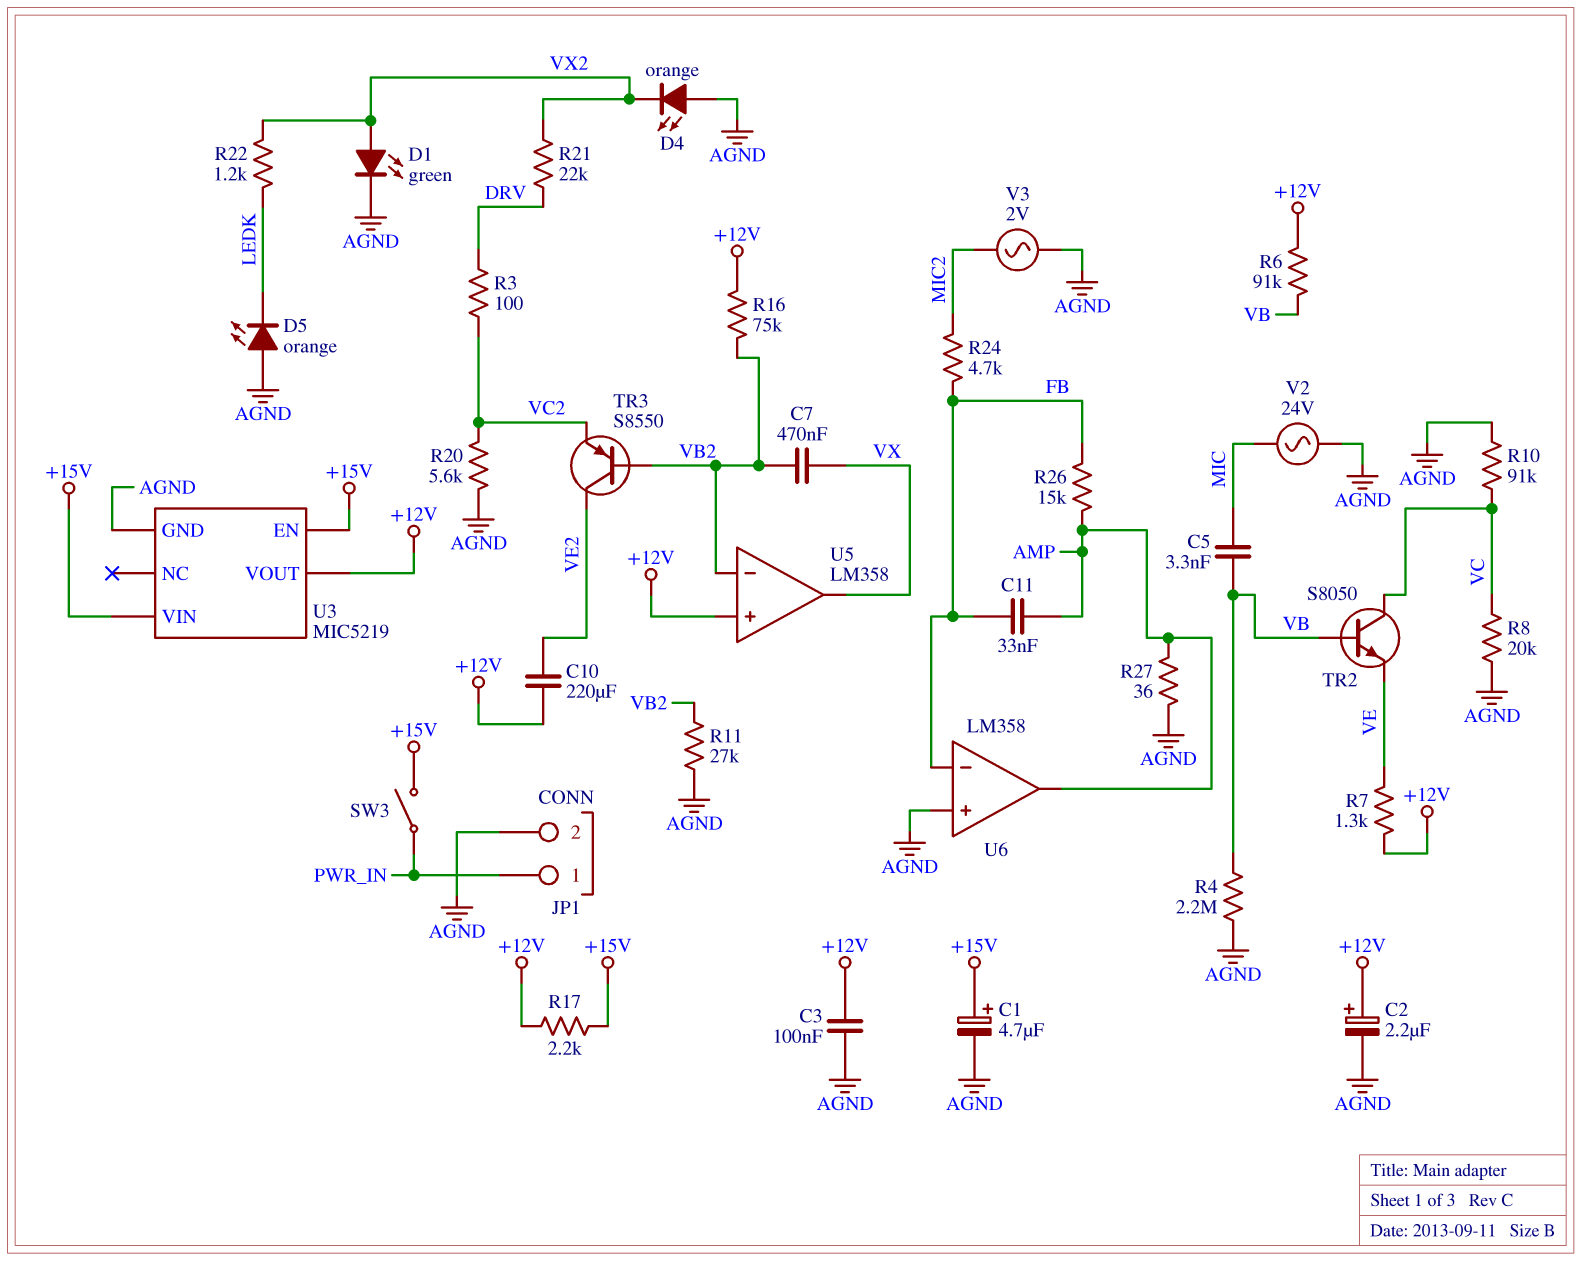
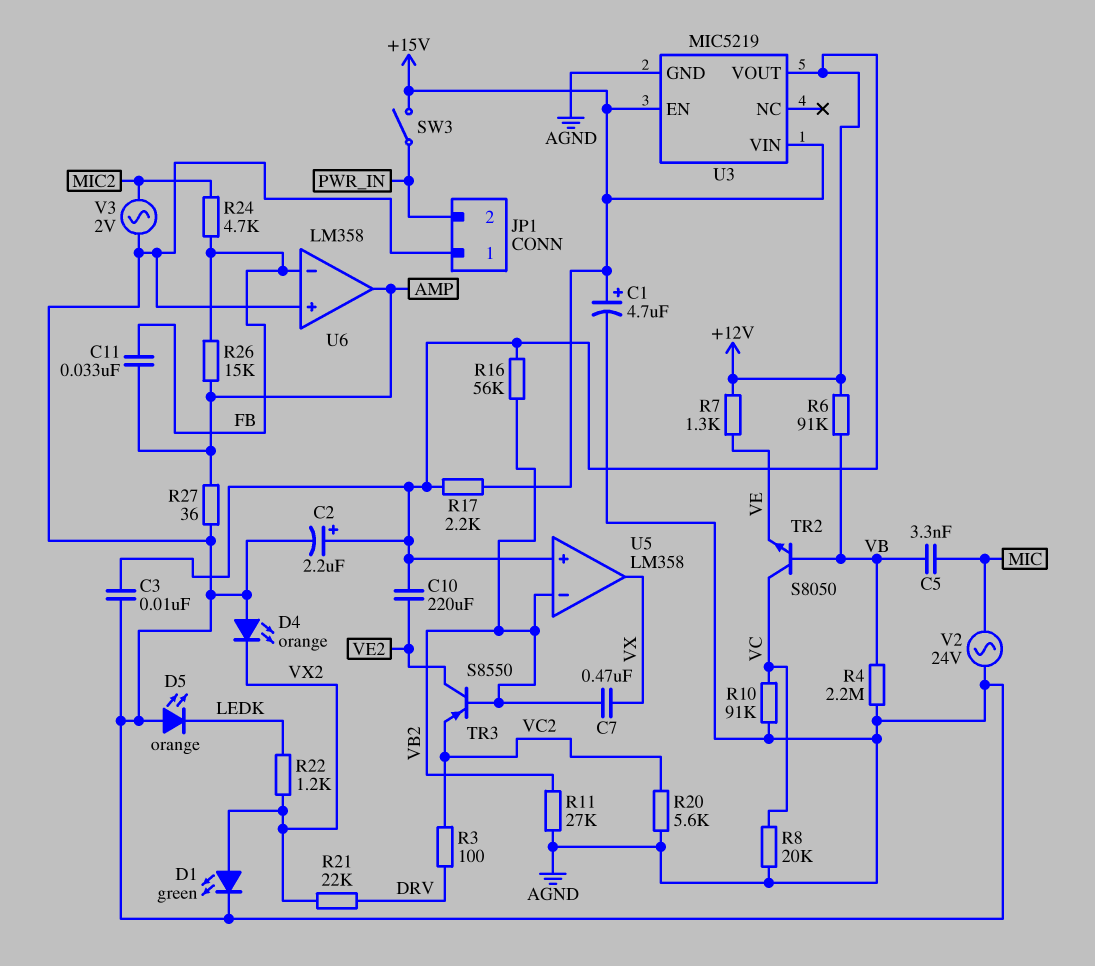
C3: 100nF (+12V, AGND) -> 10nF (+12V, AGND)
JP1 pin 1: PWR_IN -> AGND
JP1 pin 2: AGND -> PWR_IN
R16: 75k (+12V, VB2) -> 56k (+12V, VB2)

